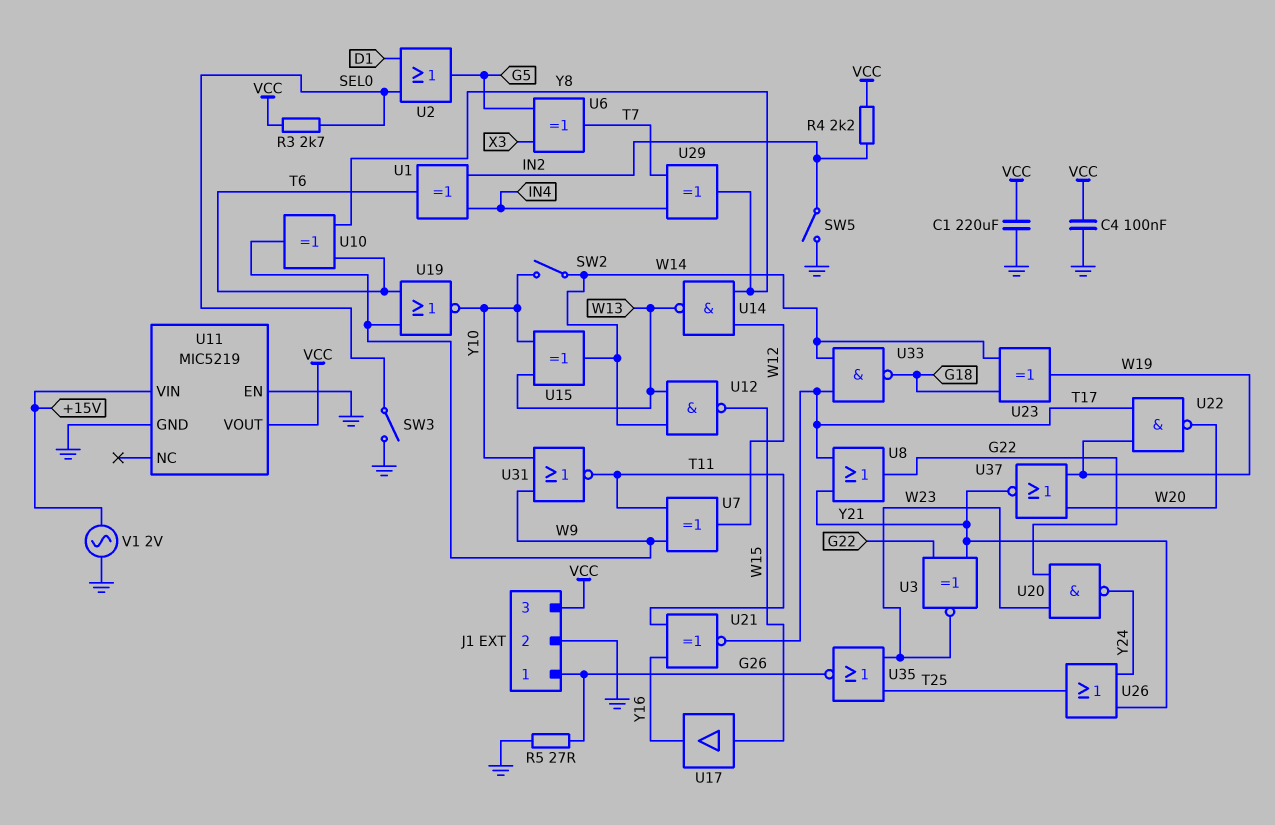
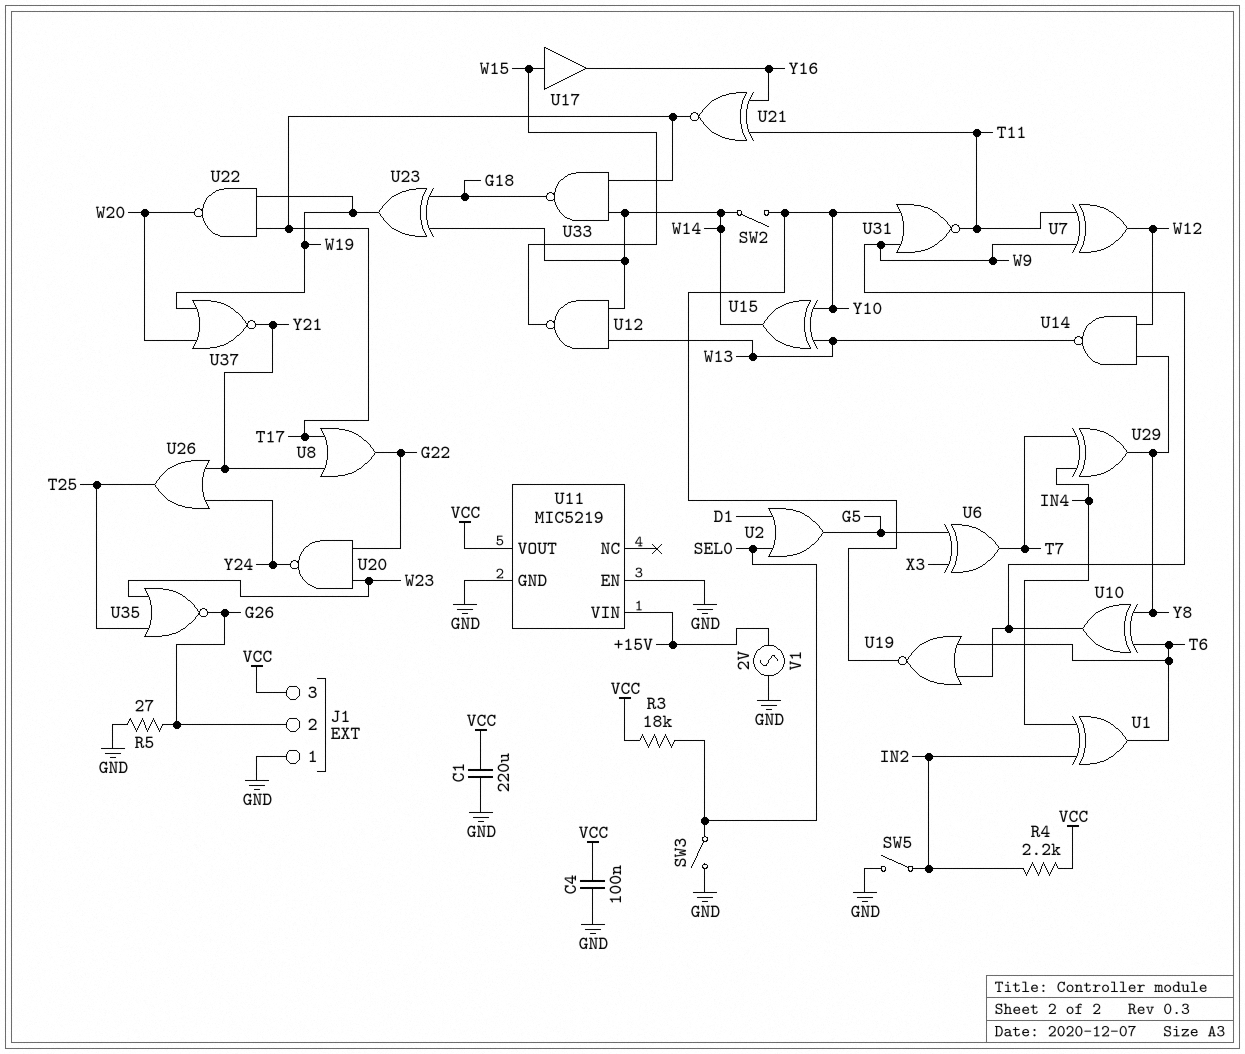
J1 pin 1: G26 -> GND
J1 pin 2: GND -> G26
R3: 2.7k (SEL0, VCC) -> 18k (SEL0, VCC)
U3: XNOR (in G22, in Y21, out W23) -> none

